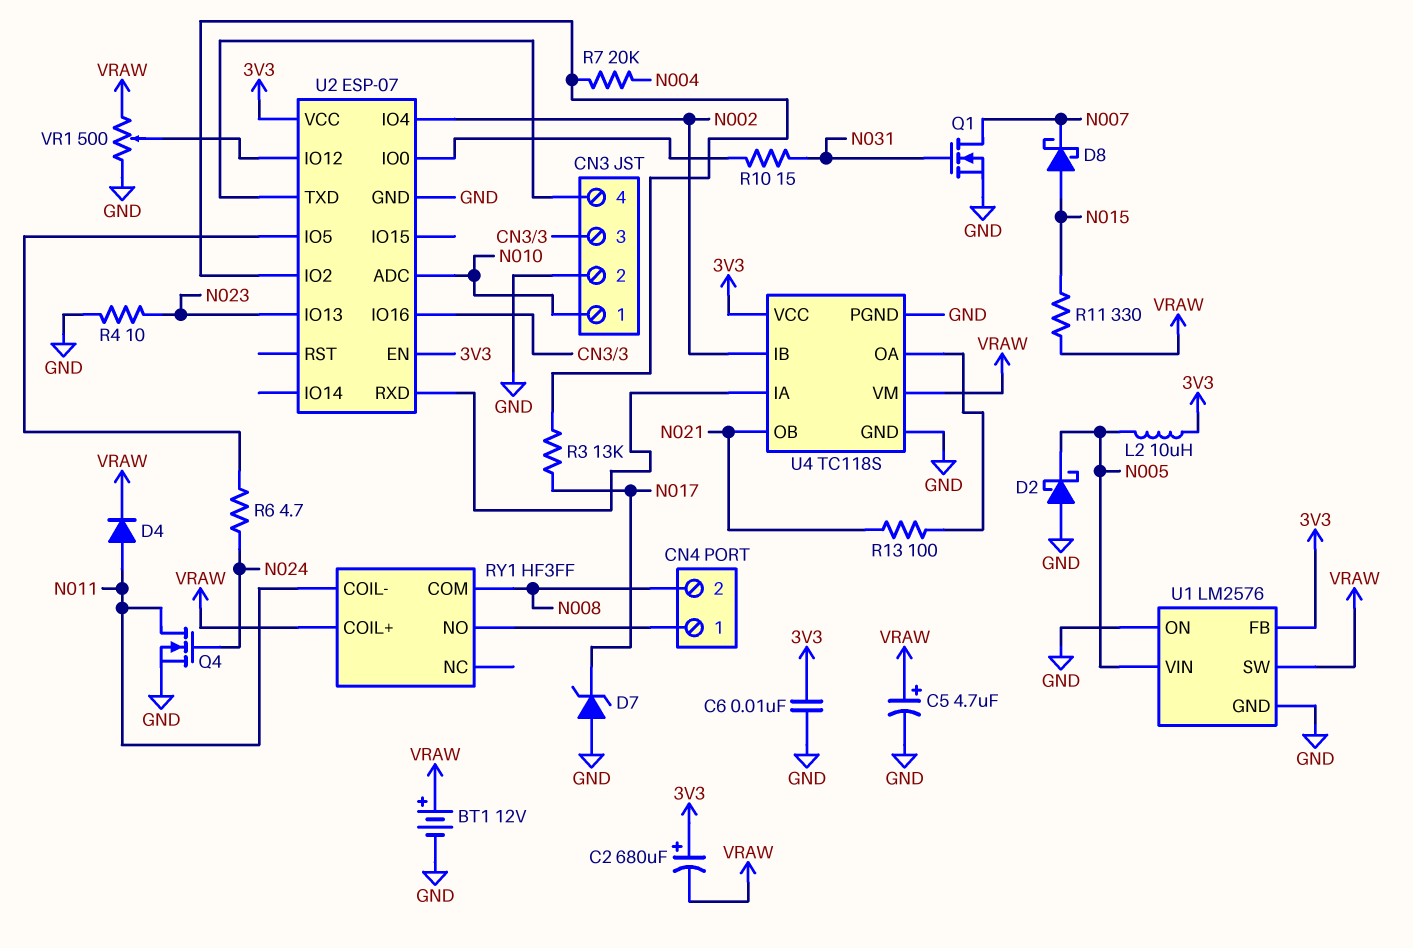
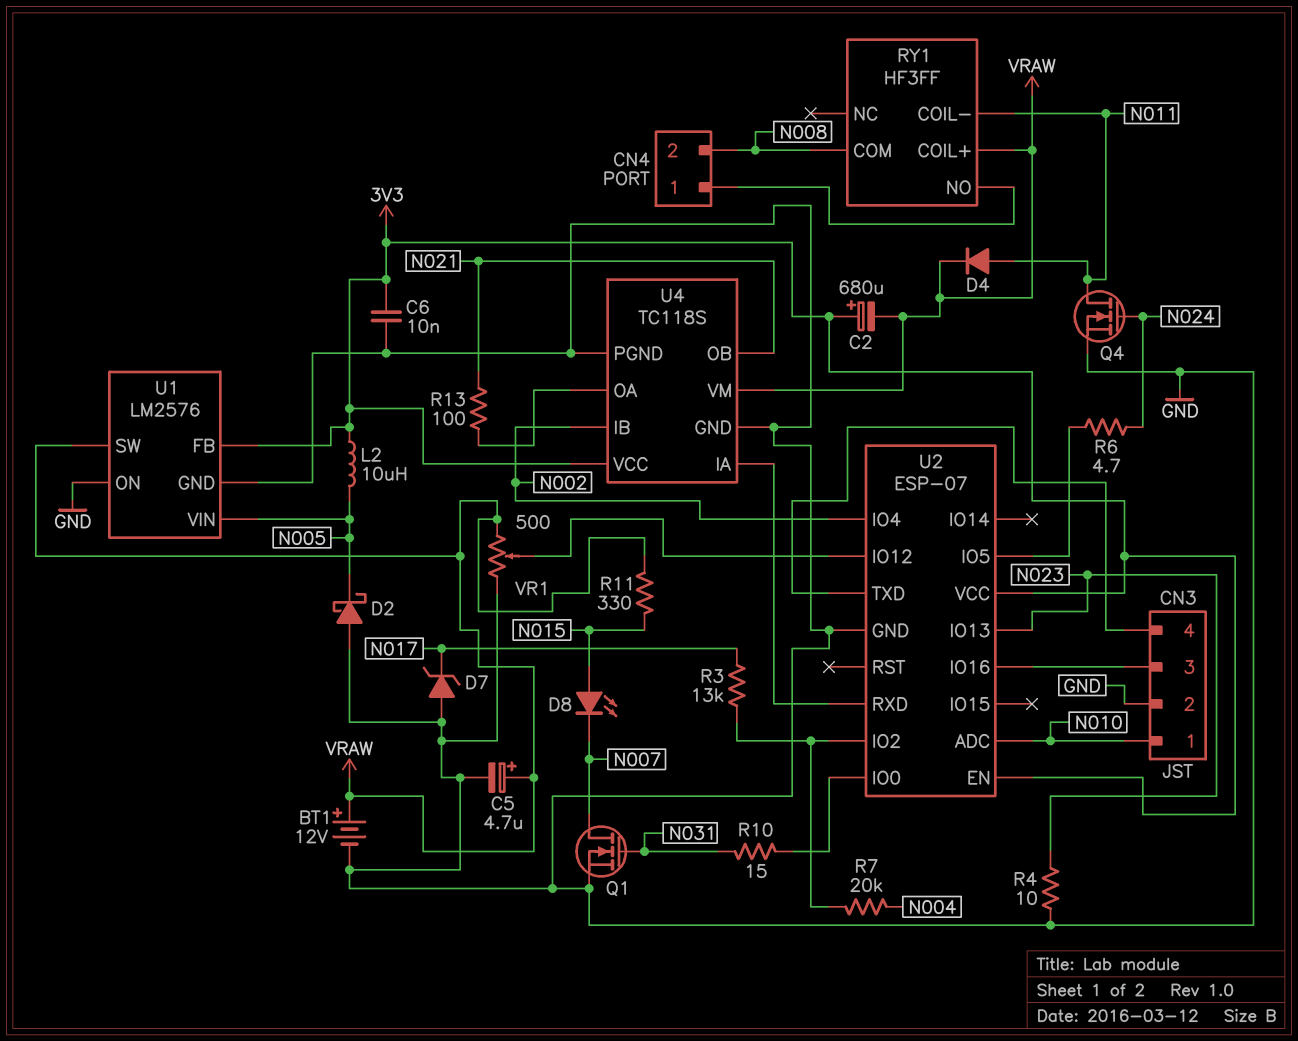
D8: schottky (A N015, K N007) -> LED (A N015, K N007)

